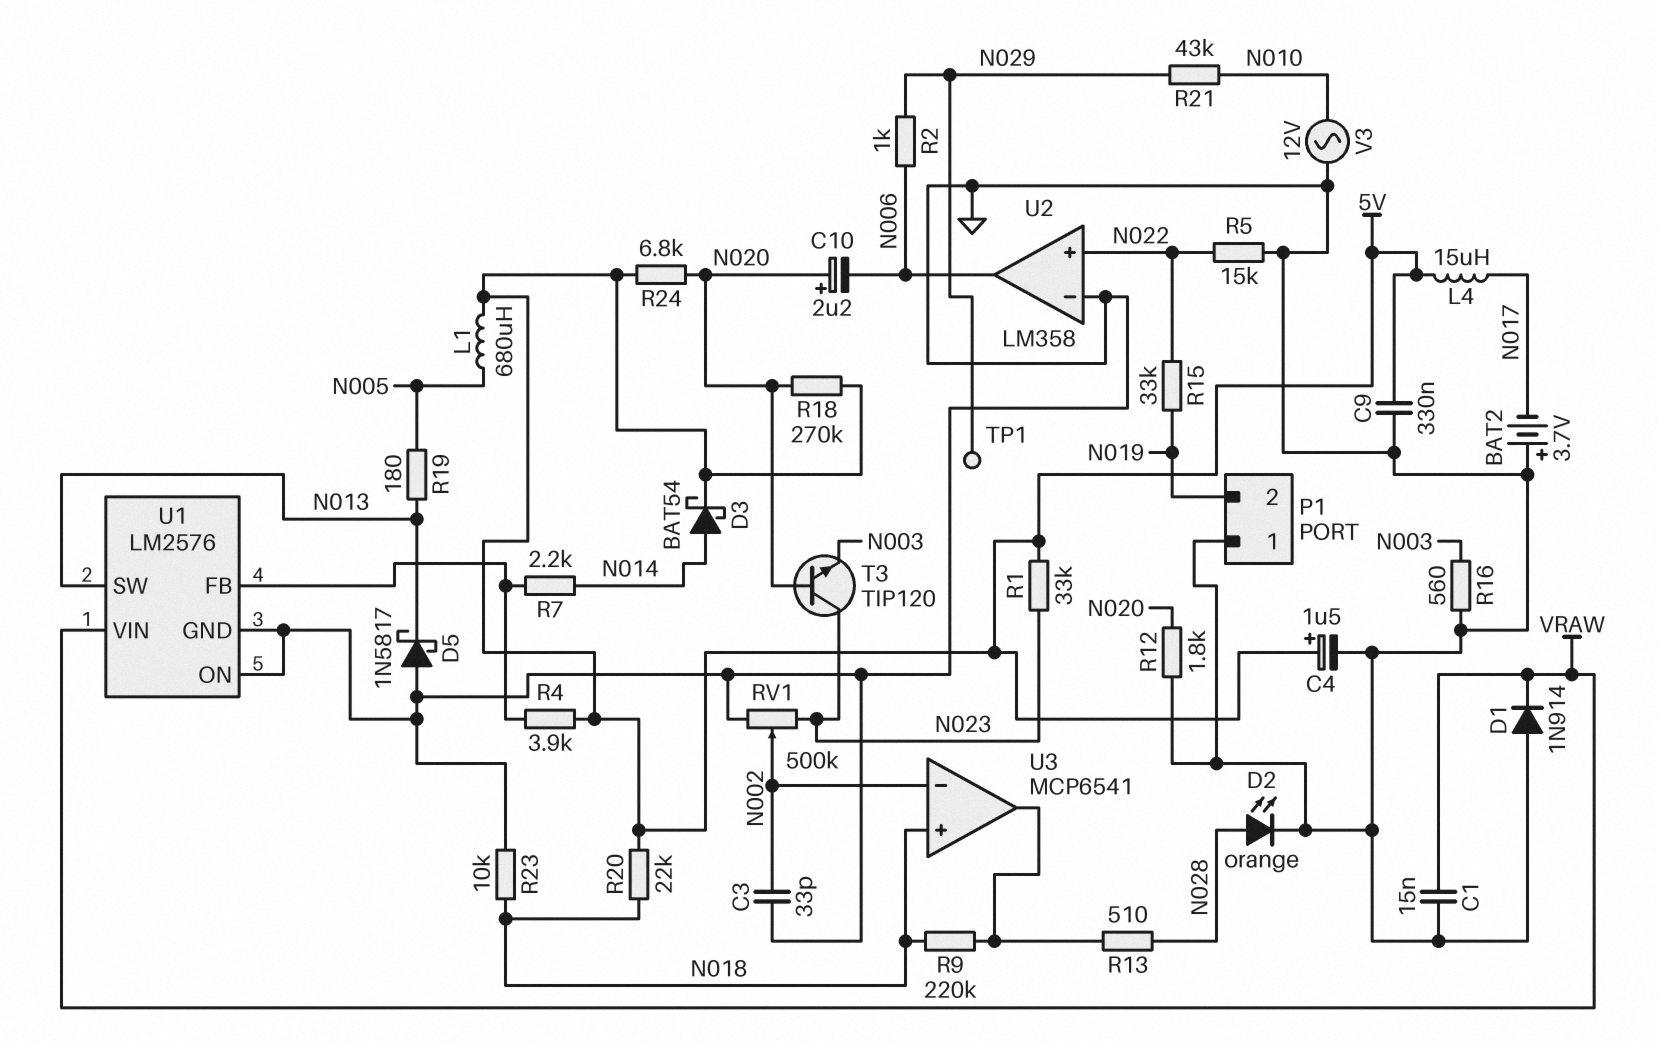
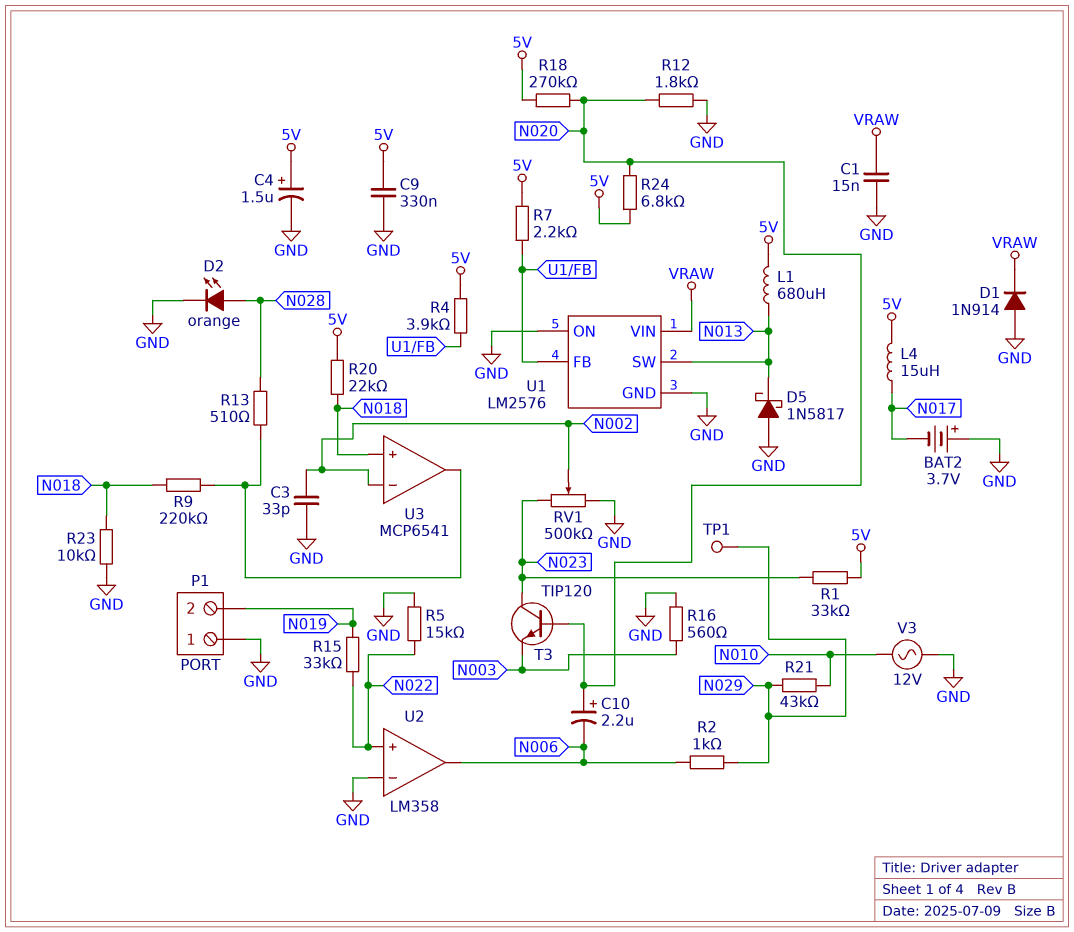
D3: schottky BAT54 (A N014, K 5V) -> none
L1: 680uH (5V, N005) -> 680uH (5V, N013)
R7: 2.2k (N014, U1/FB) -> 2.2k (5V, U1/FB)
R19: 180 (N005, N013) -> none

